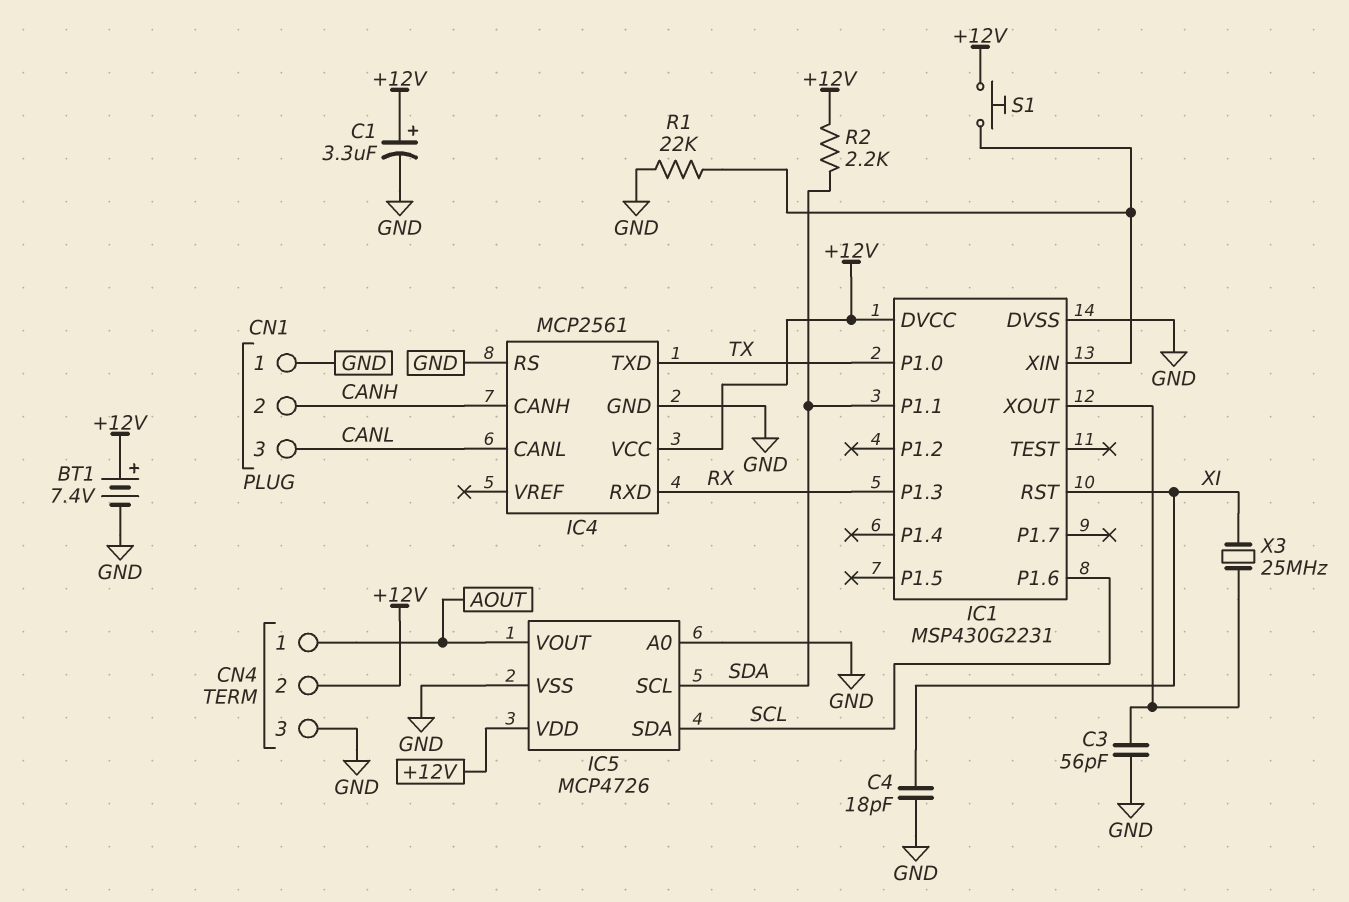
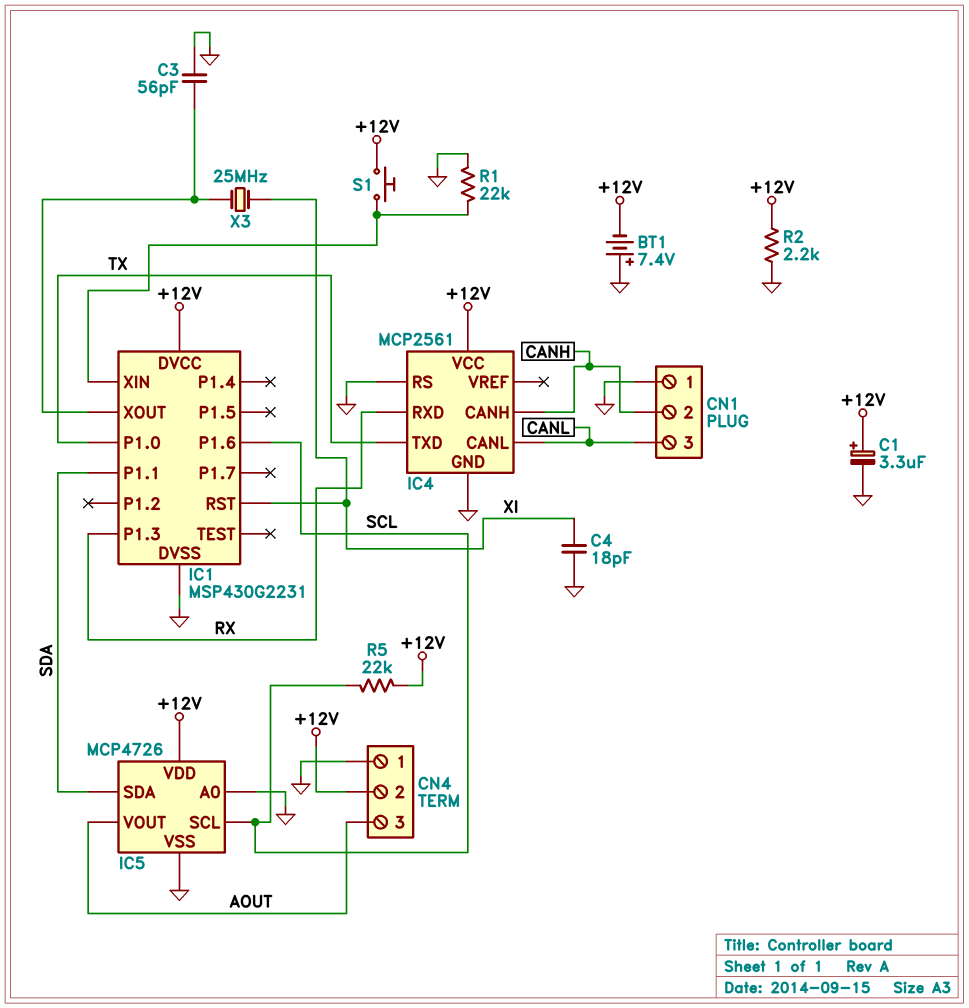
BT1: 7.4V (plus +12V, minus GND) -> 7.4V (plus GND, minus +12V)
CN4 pin 1: AOUT -> GND
CN4 pin 3: GND -> AOUT
IC5 pin SCL: SDA -> SCL
IC5 pin SDA: SCL -> SDA
R2: 2.2k (+12V, SDA) -> 2.2k (+12V, GND)
R5: none -> 22k (+12V, SCL)

